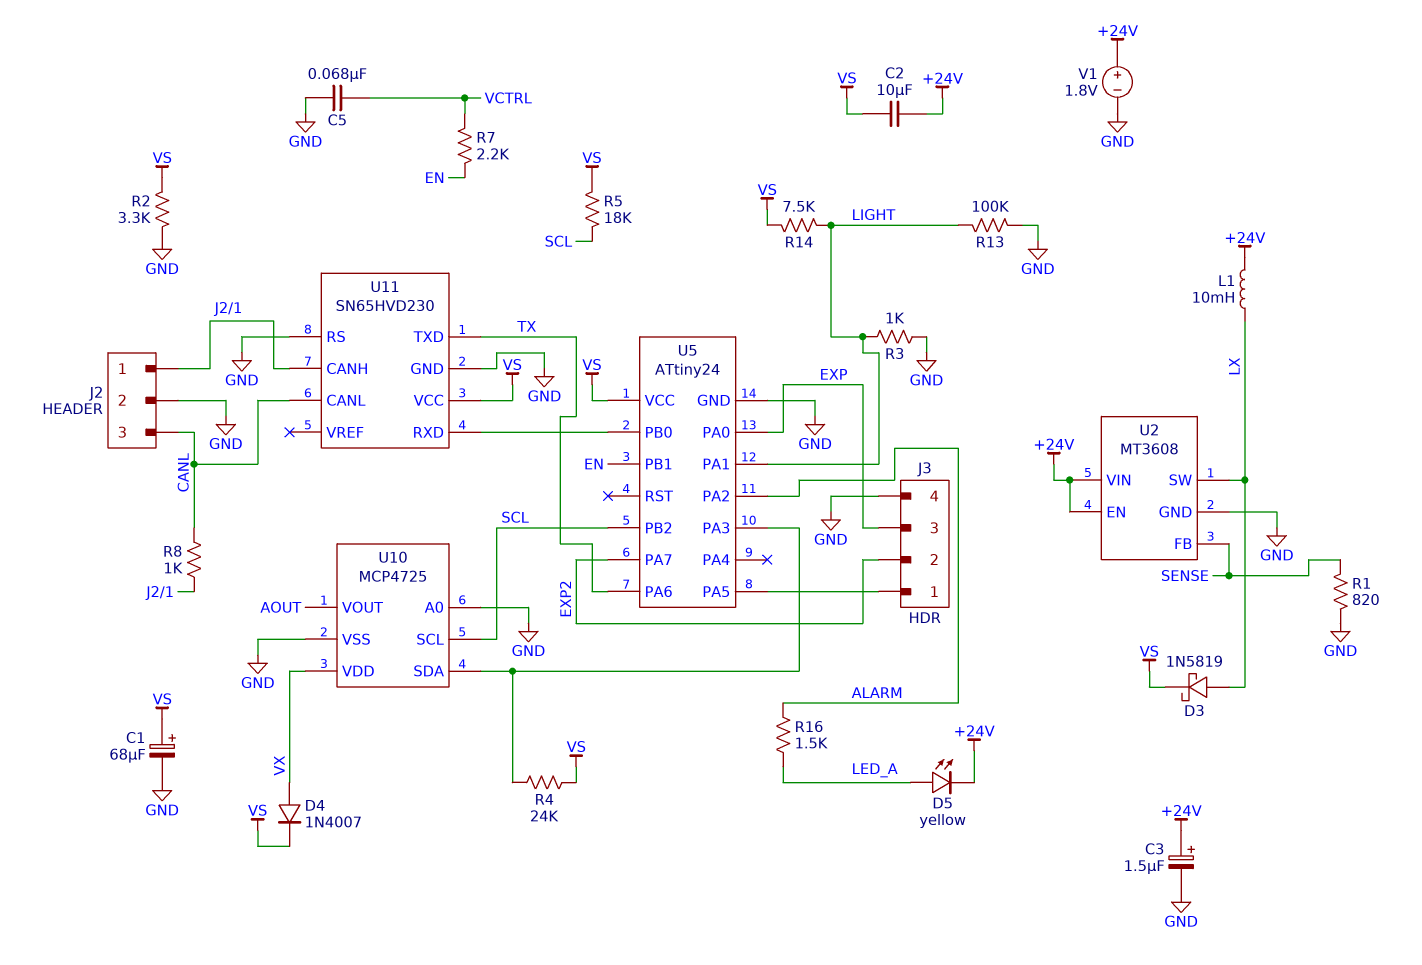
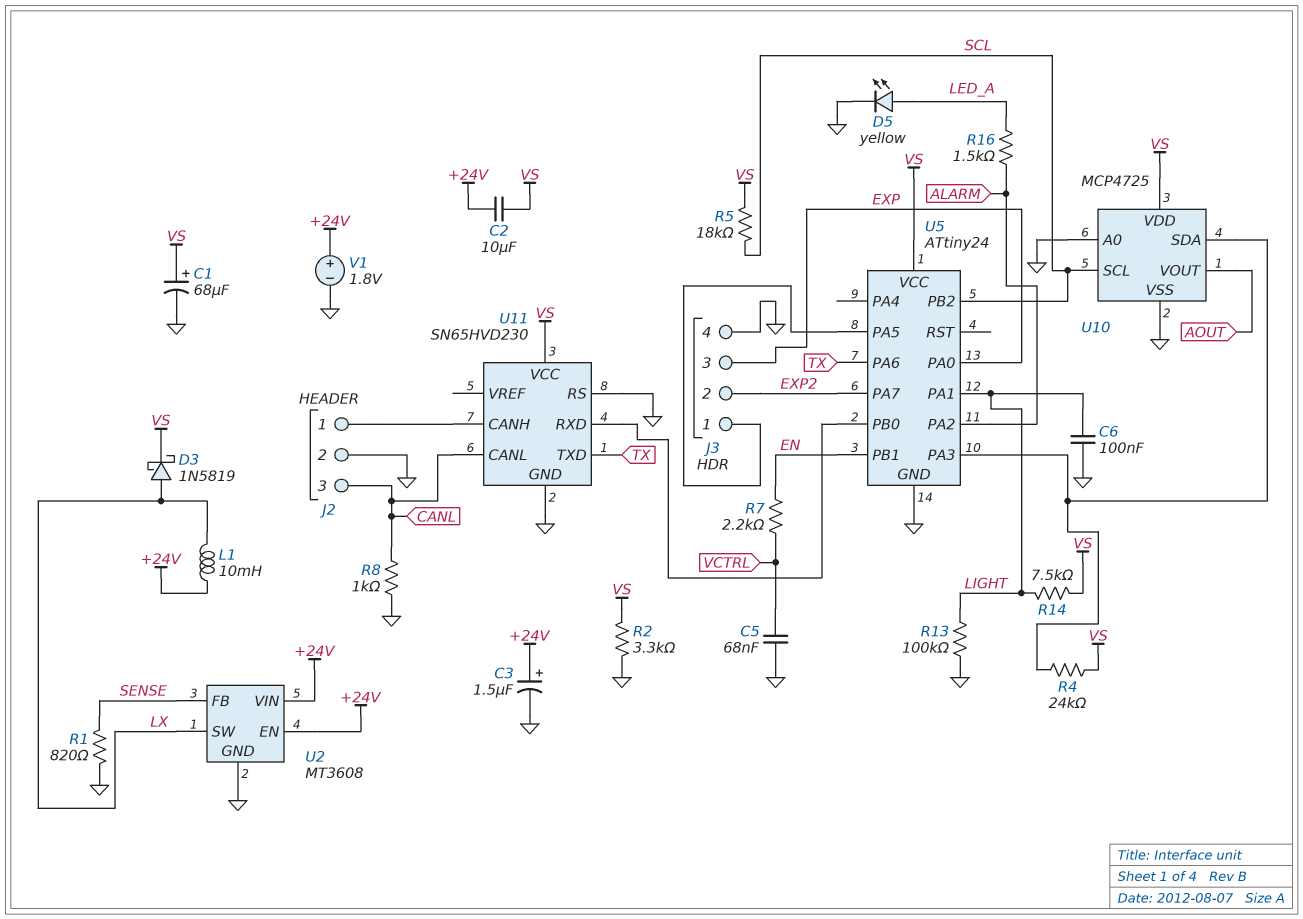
C6: none -> 100nF (GND, LIGHT)
D4: diode 1N4007 (A VX, K VS) -> none
D5: LED yellow (A LED_A, K +24V) -> LED yellow (A LED_A, K GND)
R3: 1k (GND, LIGHT) -> none
R8: 1k (CANL, J2/1) -> 1k (CANL, GND)
U10 pin VDD: VX -> VS

